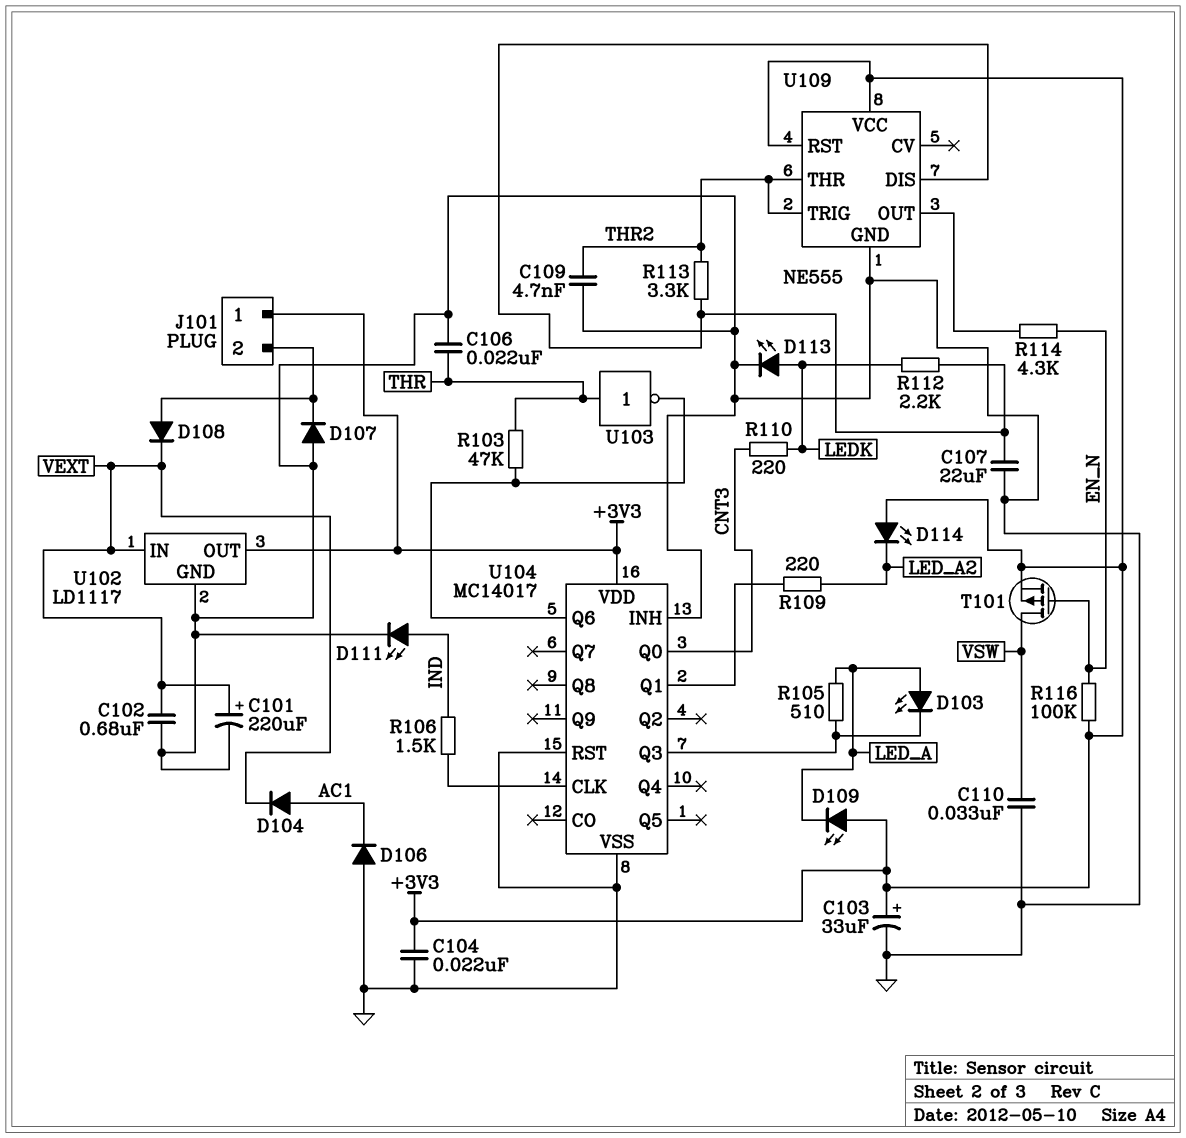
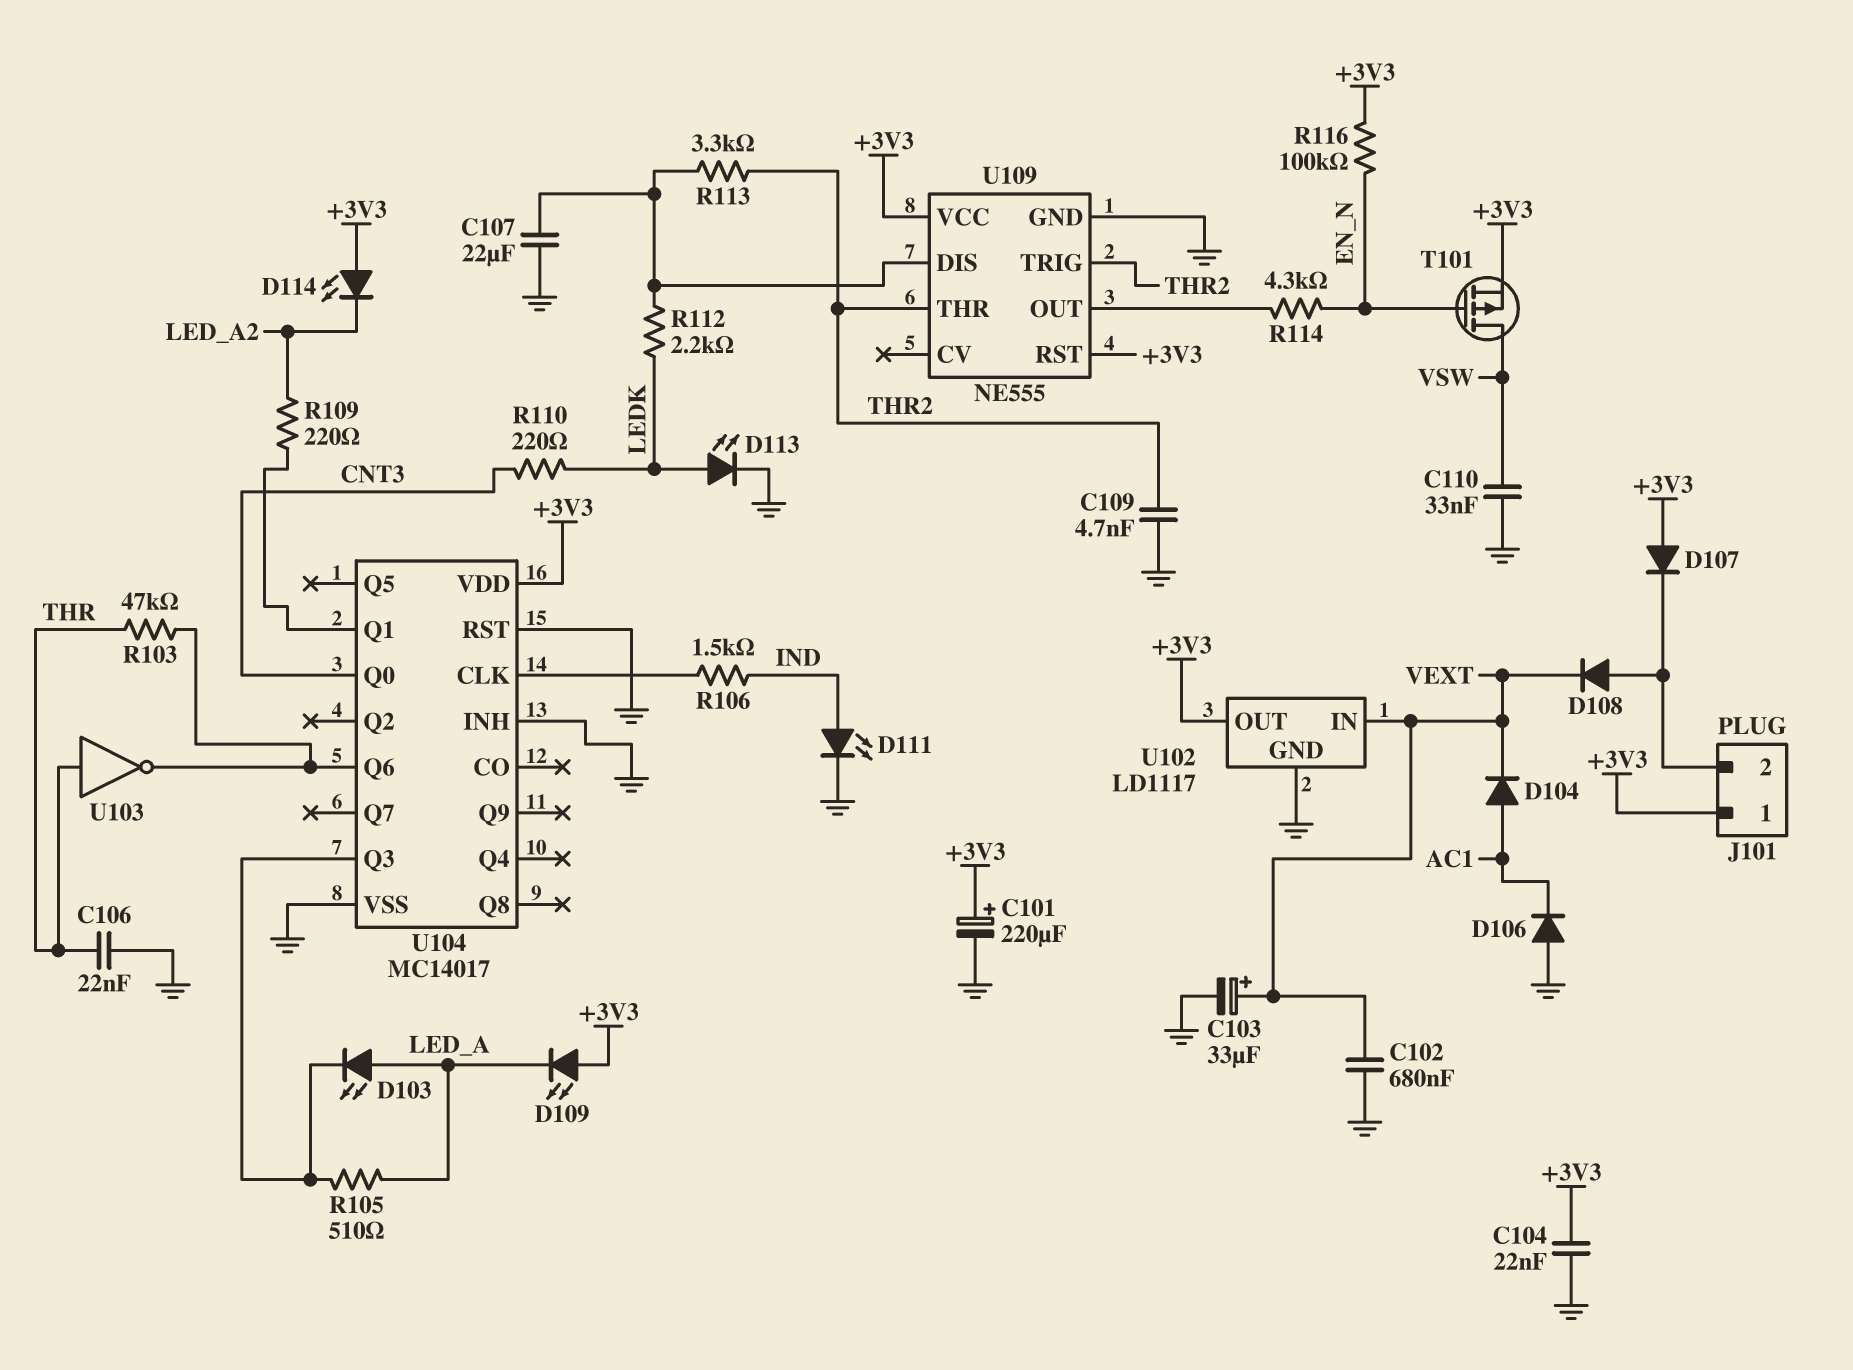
C101: 220uF (plus VEXT, minus GND) -> 220uF (plus +3V3, minus GND)
C103: 33uF (plus +3V3, minus GND) -> 33uF (plus VEXT, minus GND)
D107: diode (A GND, K J101/2) -> diode (A +3V3, K J101/2)

